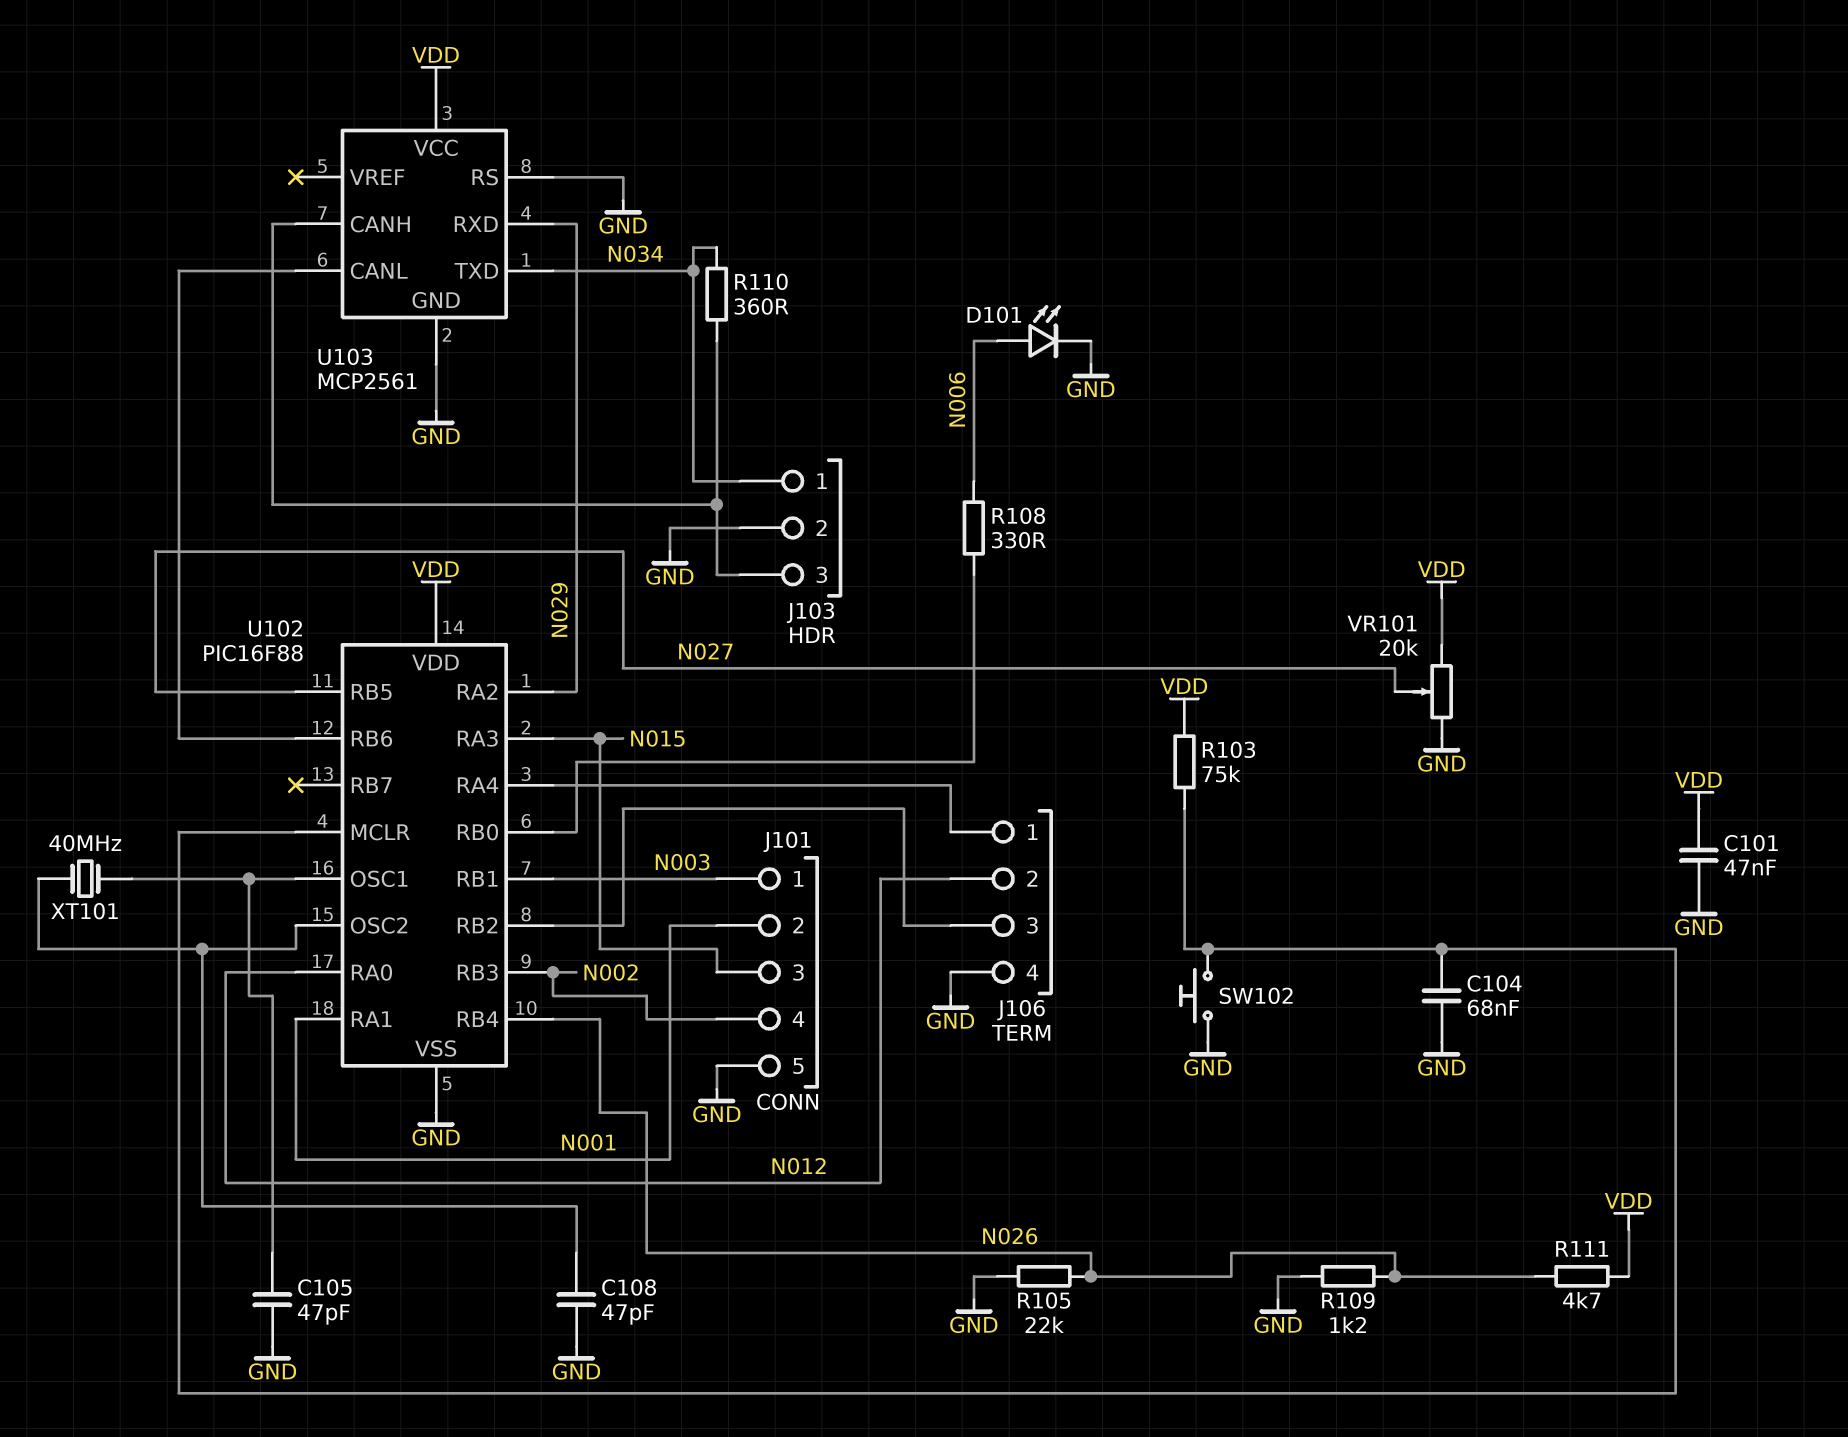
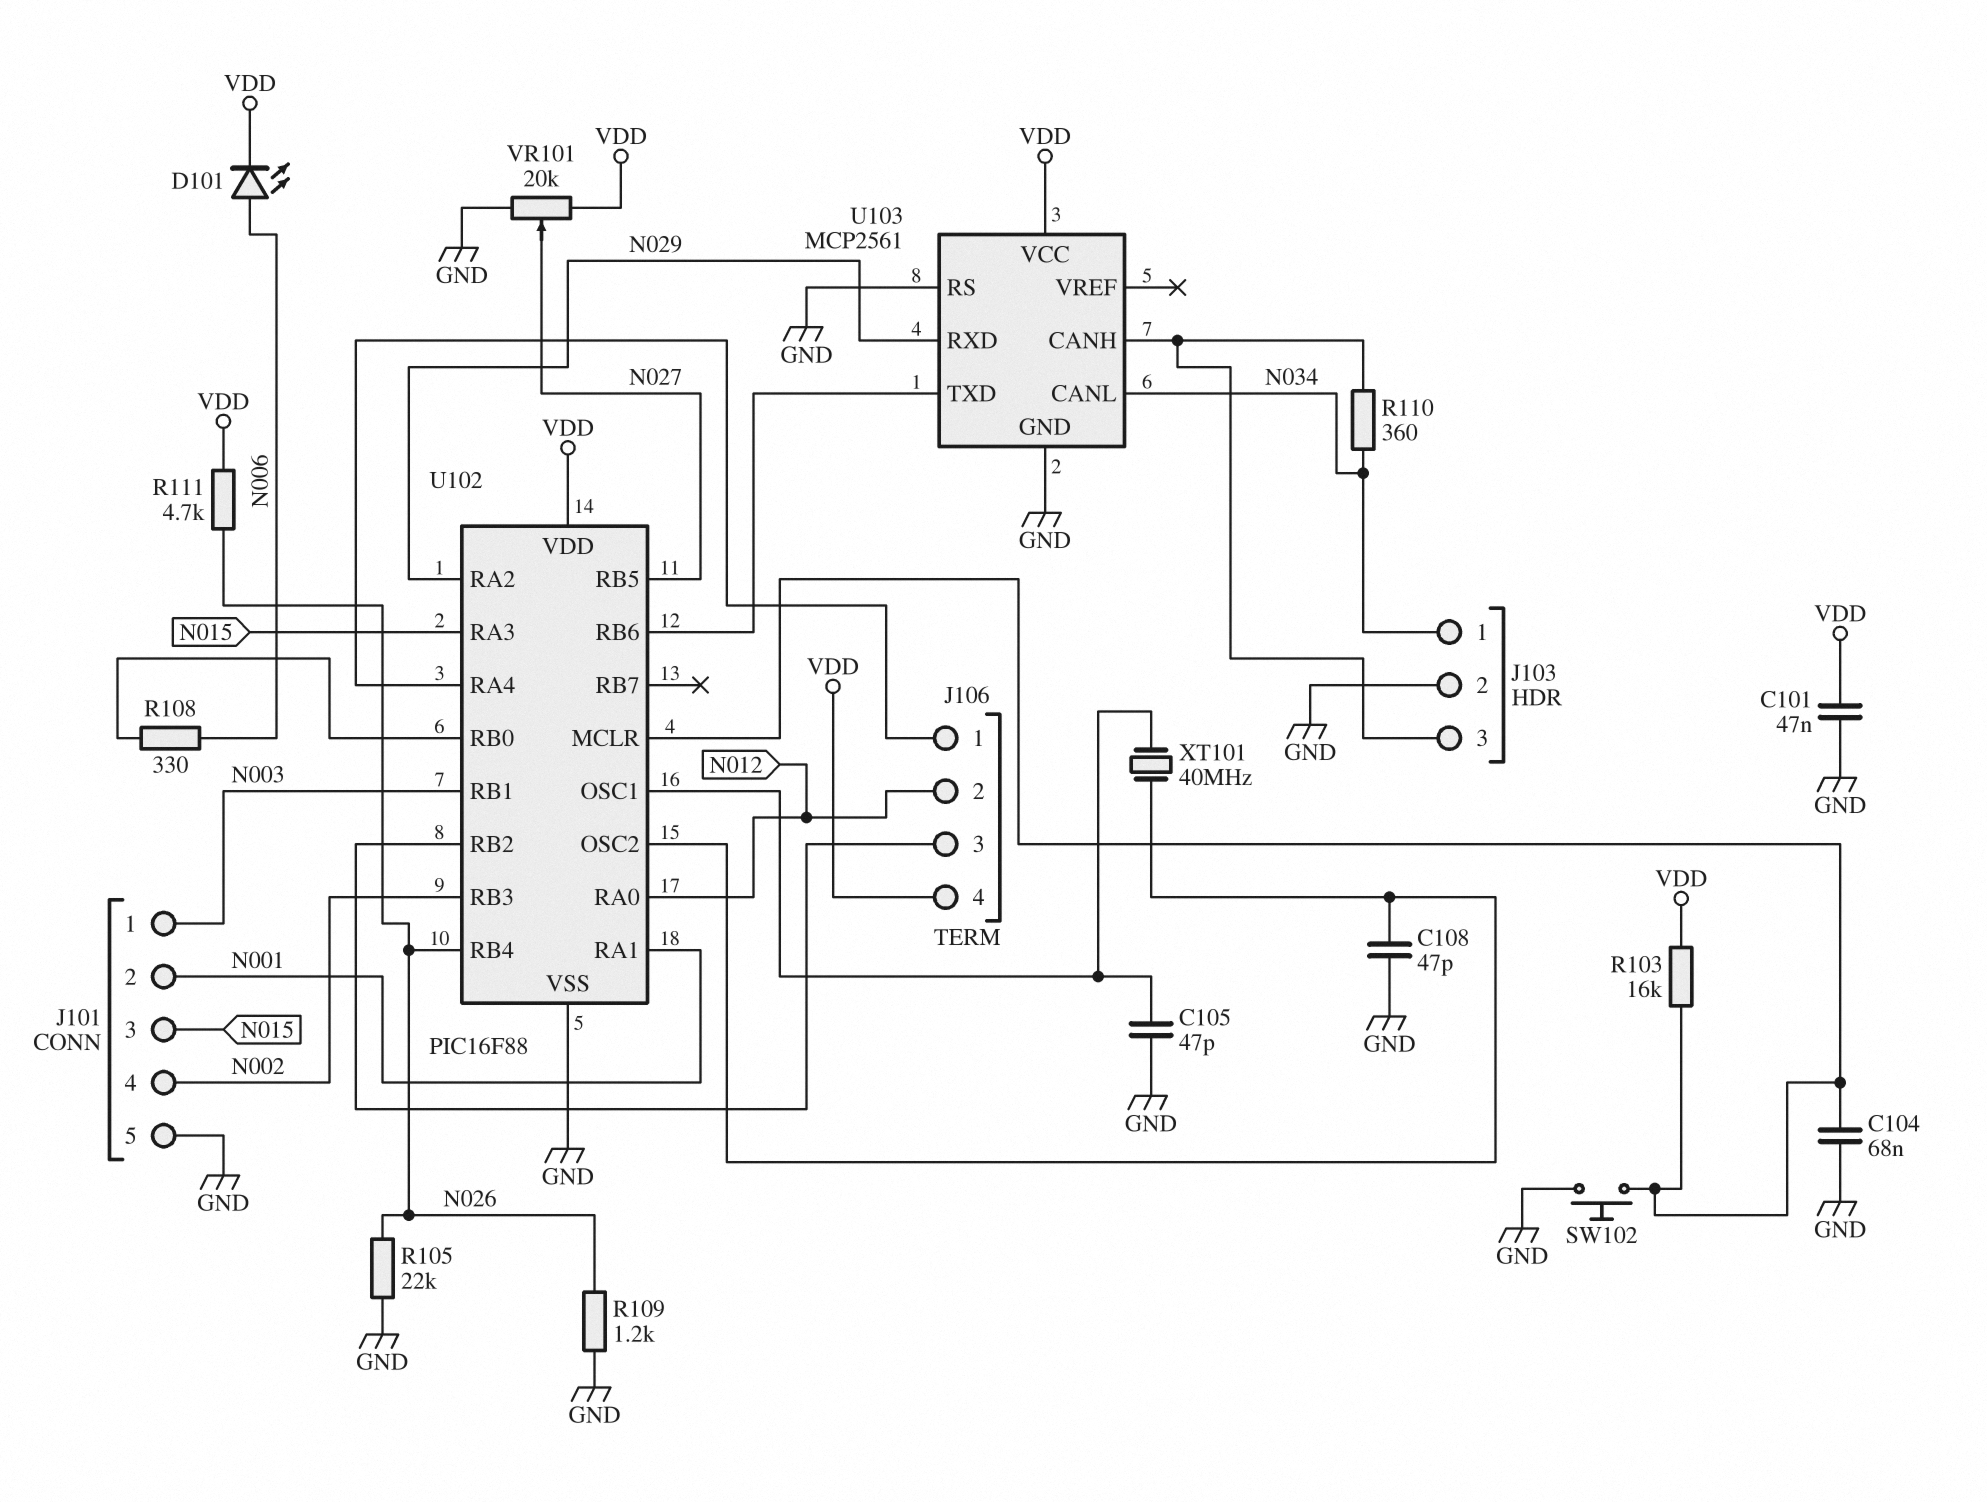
D101: LED (A N006, K GND) -> LED (A N006, K VDD)
J106 pin 4: GND -> VDD
R103: 75k (U102/MCLR, VDD) -> 16k (U102/MCLR, VDD)
U103 pin CANL: U102/RB6 -> N034
U103 pin TXD: N034 -> U102/RB6

